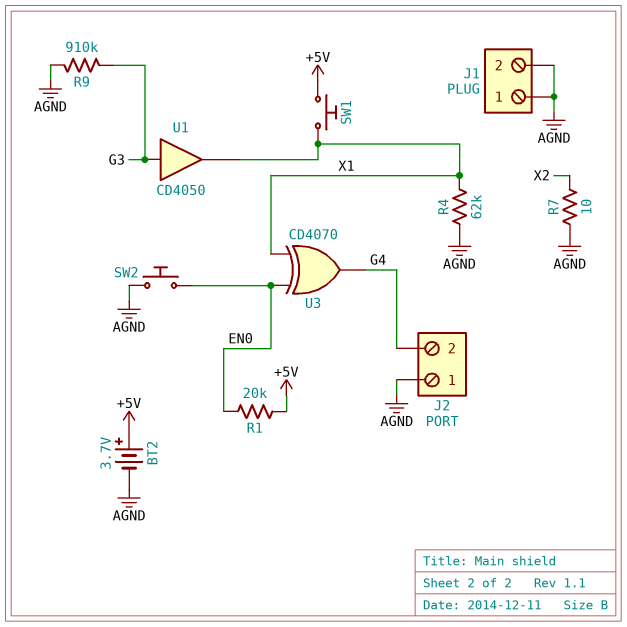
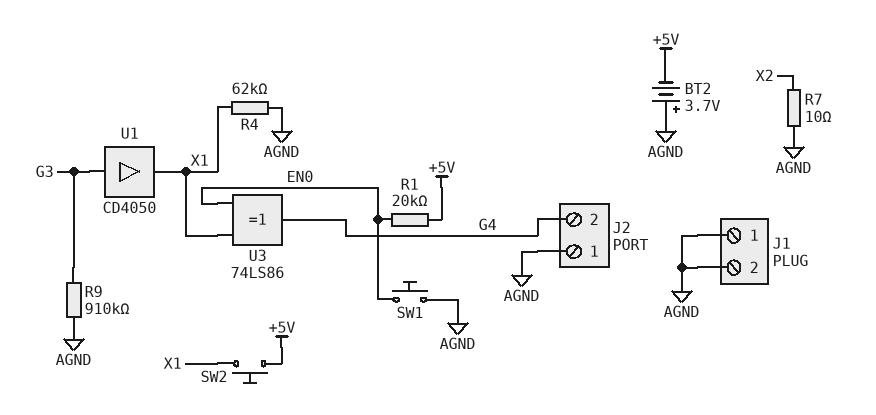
BT2: 3.7V (plus +5V, minus AGND) -> 3.7V (plus AGND, minus +5V)
SW1: button (+5V, X1) -> button (AGND, EN0)
SW2: button (AGND, EN0) -> button (+5V, X1)
U3: XOR CD4070 (in EN0, in X1, out G4) -> XOR 74LS86 (in EN0, in X1, out G4)

